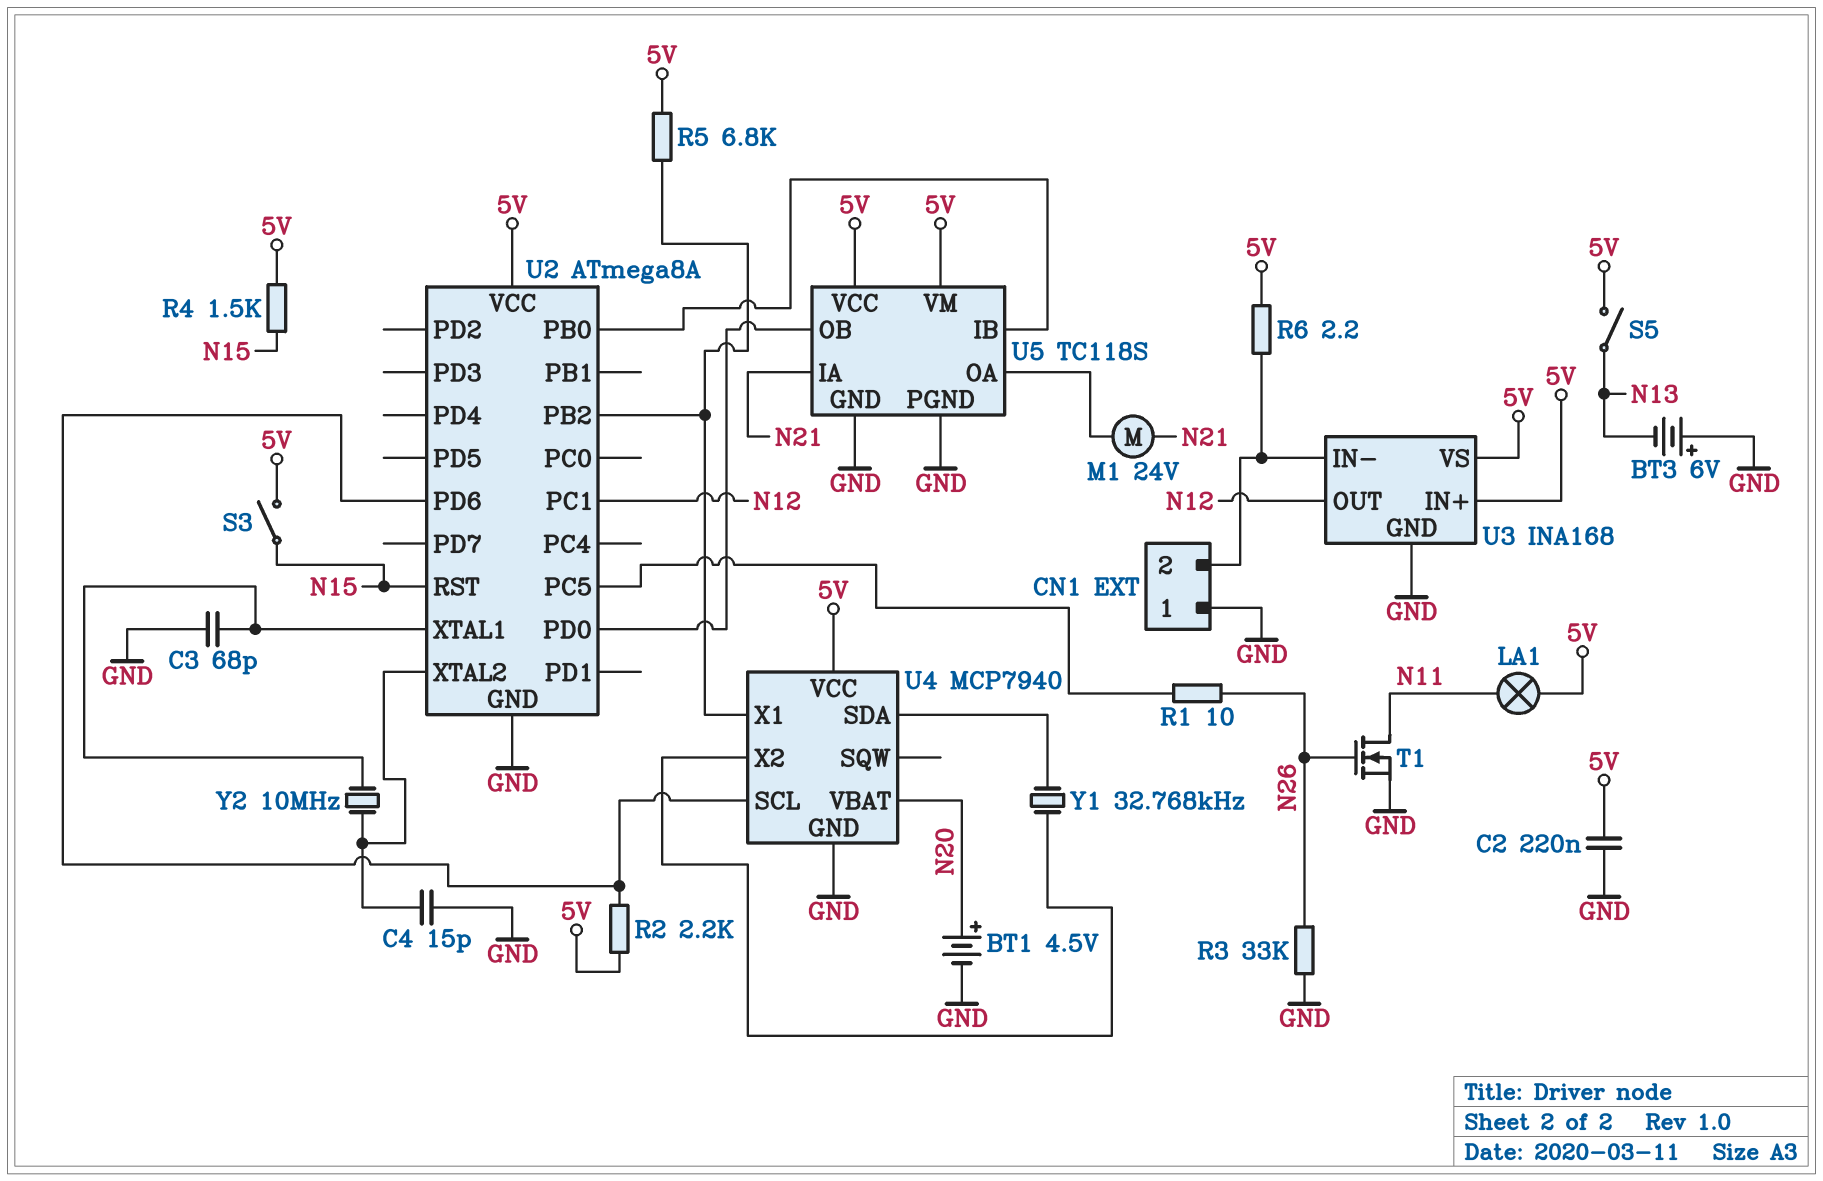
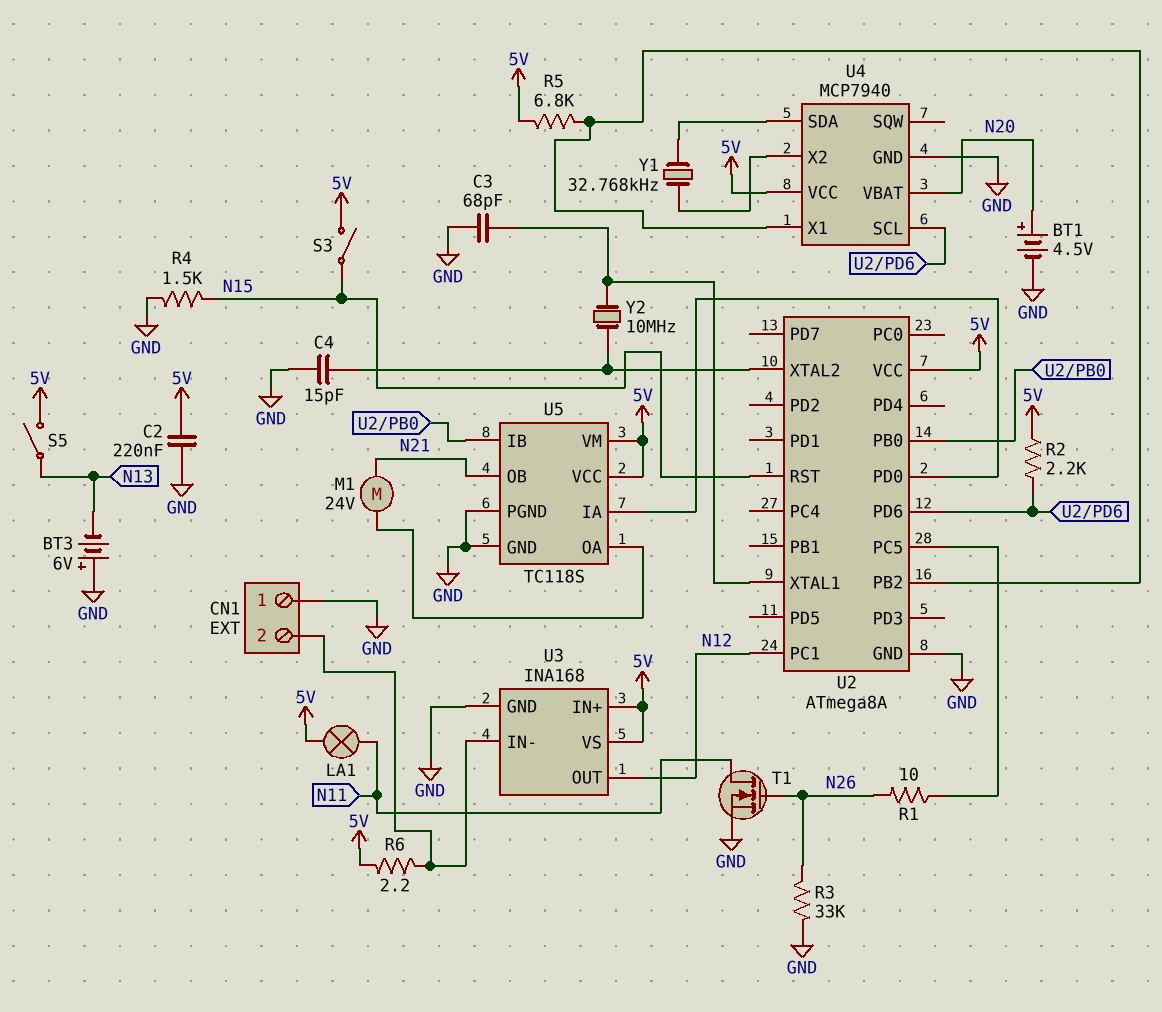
R4: 1.5k (5V, N15) -> 1.5k (GND, N15)
U5 pin IA: N21 -> U2/PD0
U5 pin OB: U2/PD0 -> N21

